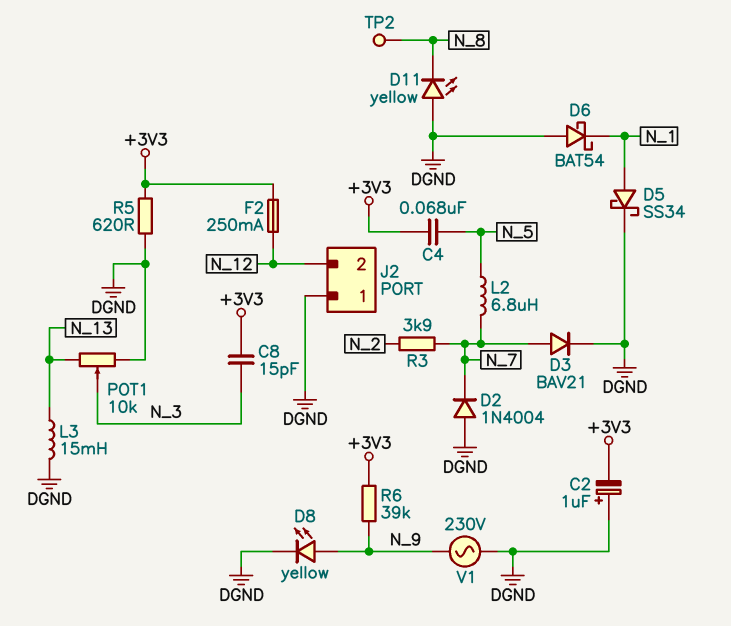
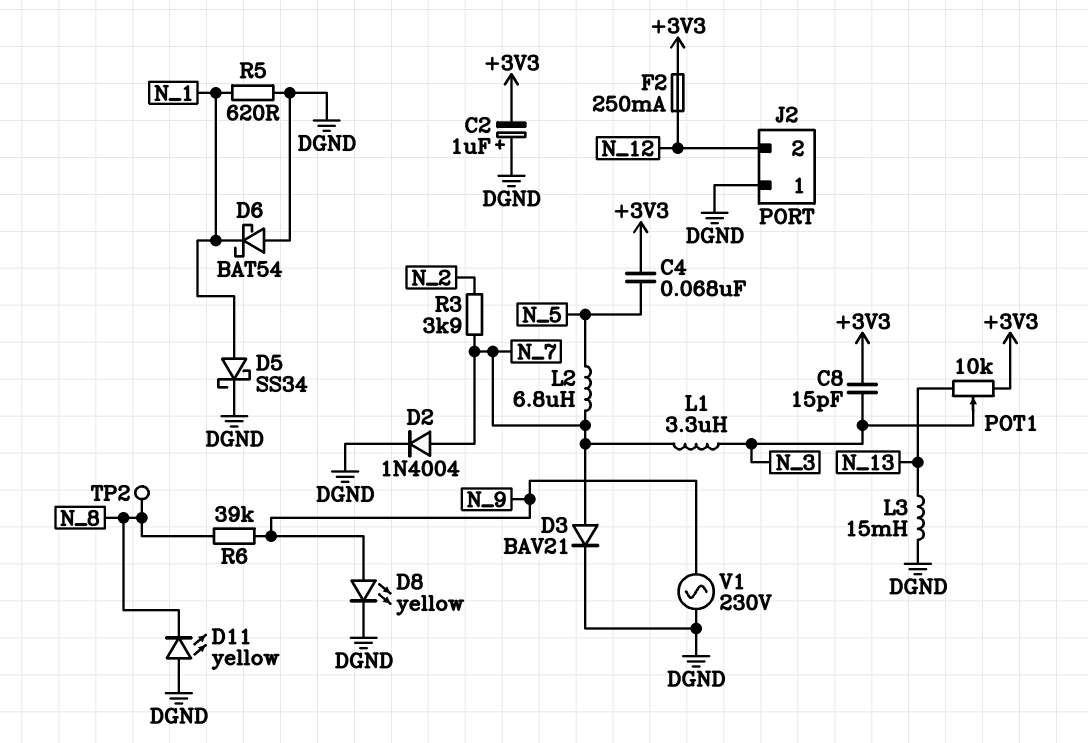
D2: diode 1N4004 (A DGND, K N_7) -> diode 1N4004 (A N_7, K DGND)
L1: none -> 3.3uH (N_3, N_7)
POT1: 10k (DGND, N_13, wiper N_3) -> 10k (+3V3, N_13, wiper N_3)
R5: 620 (+3V3, DGND) -> 620 (DGND, N_1)
R6: 39k (+3V3, N_9) -> 39k (N_8, N_9)

